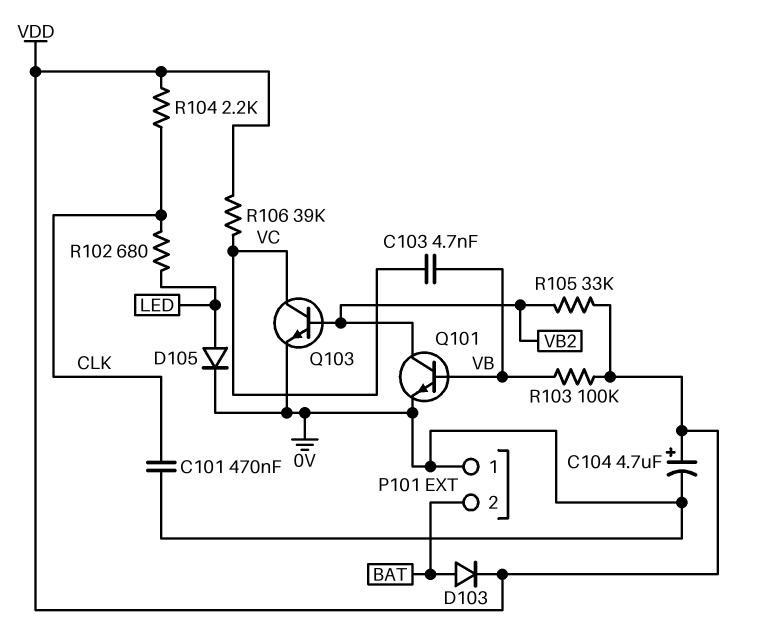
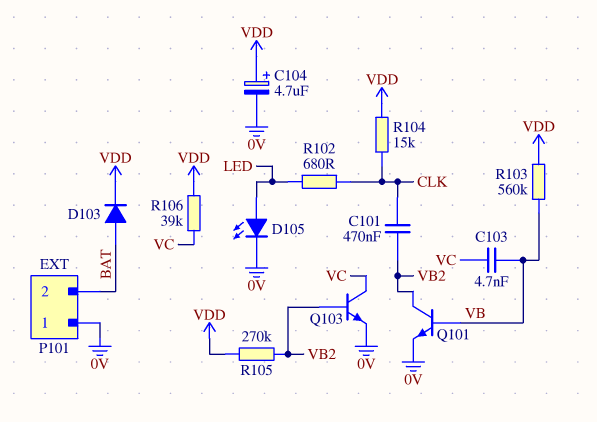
C101: 470nF (0V, CLK) -> 470nF (CLK, VB2)
D105: diode (A LED, K 0V) -> LED (A LED, K 0V)
R103: 100k (VB, VDD) -> 560k (VB, VDD)
R104: 2.2k (CLK, VDD) -> 15k (CLK, VDD)
R105: 33k (VB2, VDD) -> 270k (VB2, VDD)

